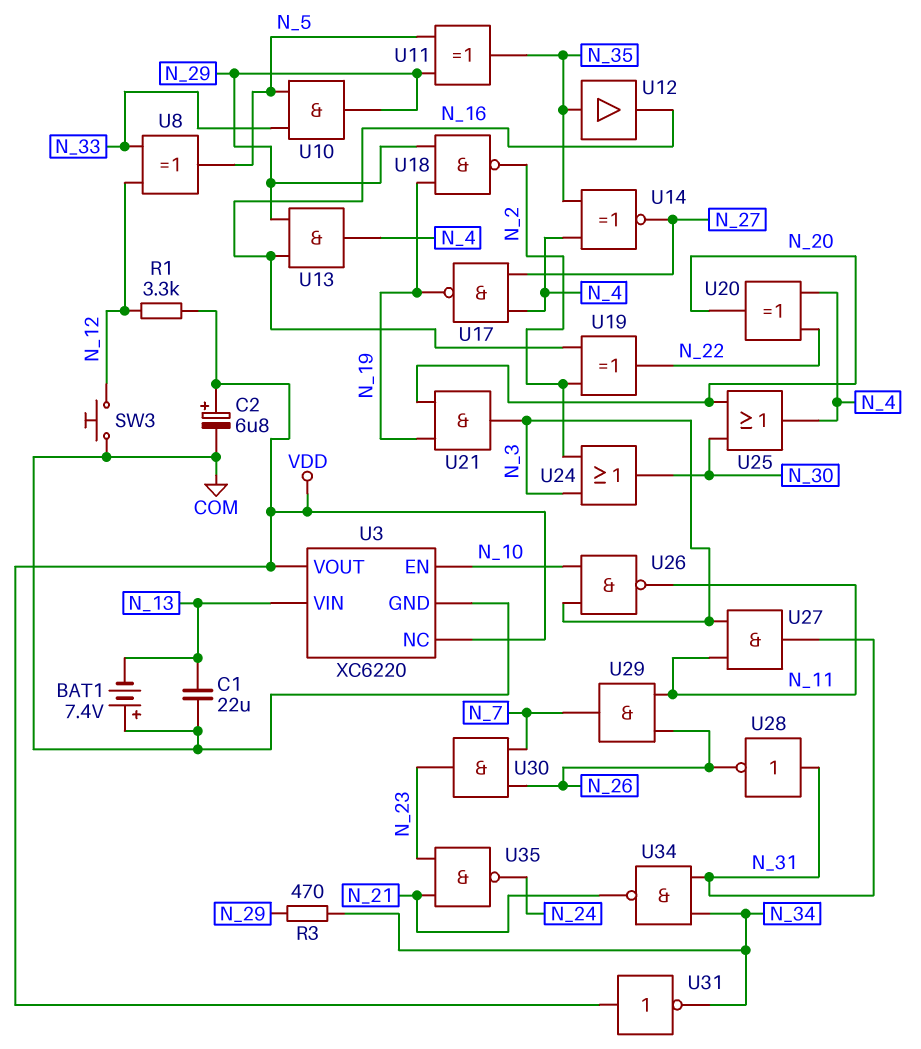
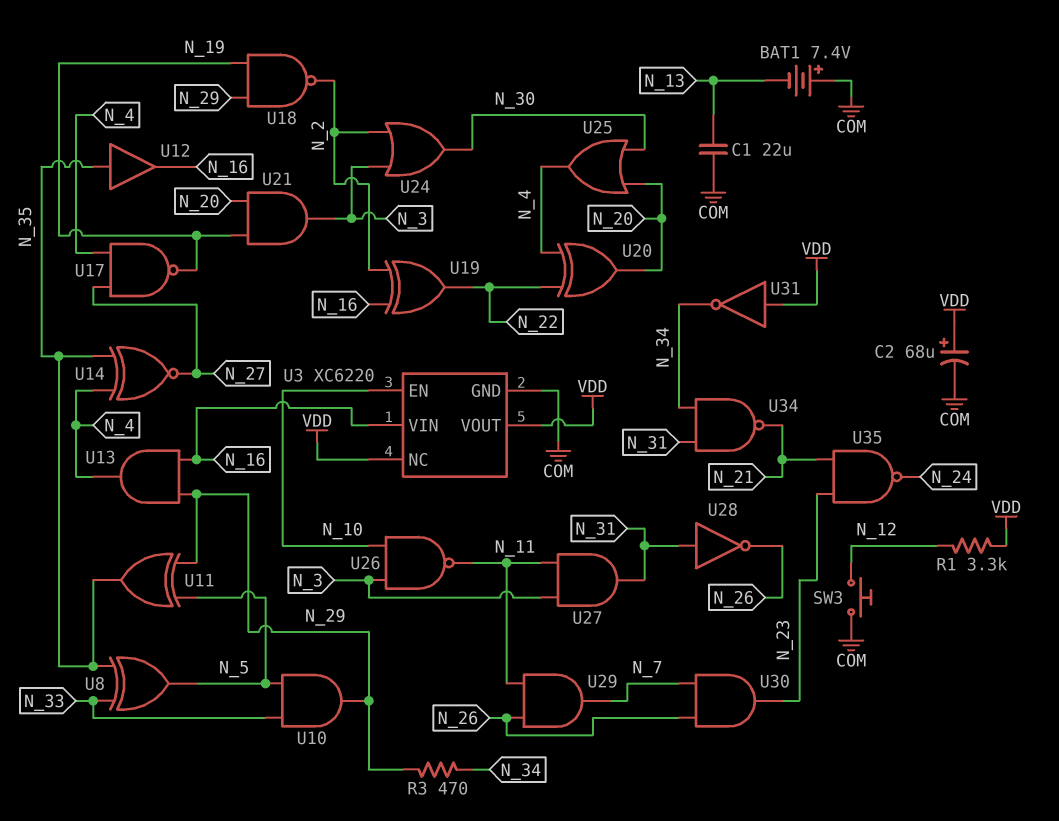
C2: 6.8uF (plus VDD, minus COM) -> 68uF (plus VDD, minus COM)
U3 pin VIN: N_13 -> N_16
U8: XOR (in N_12, in N_33, out N_5) -> XOR (in N_33, in N_35, out N_5)

